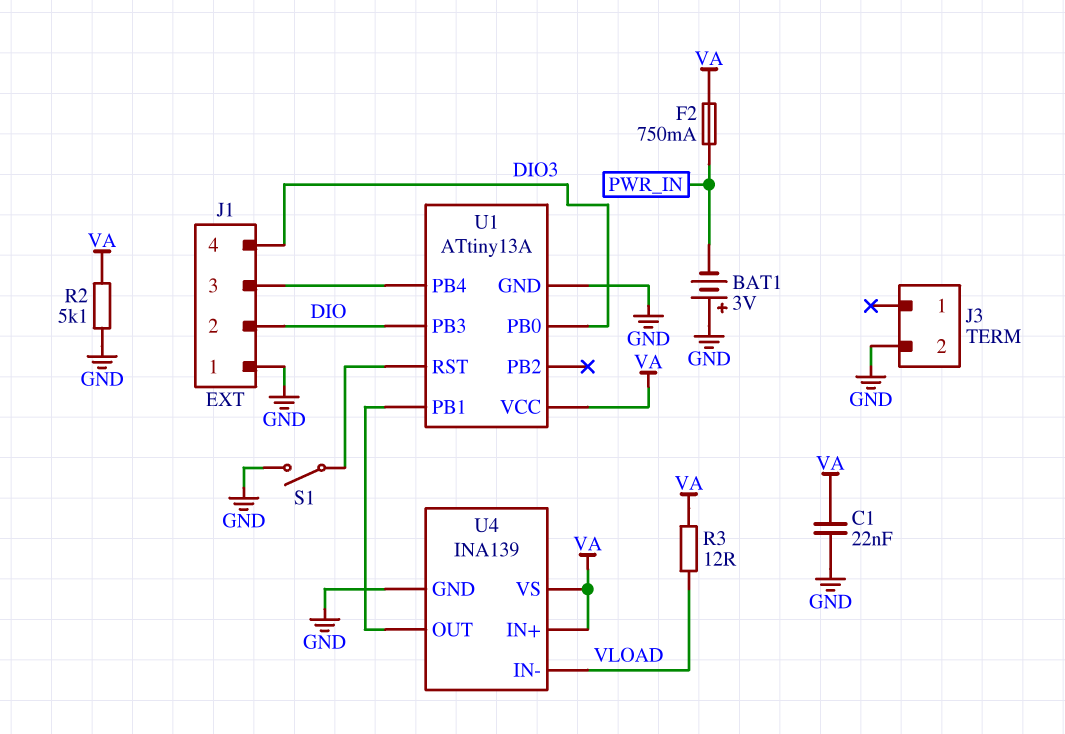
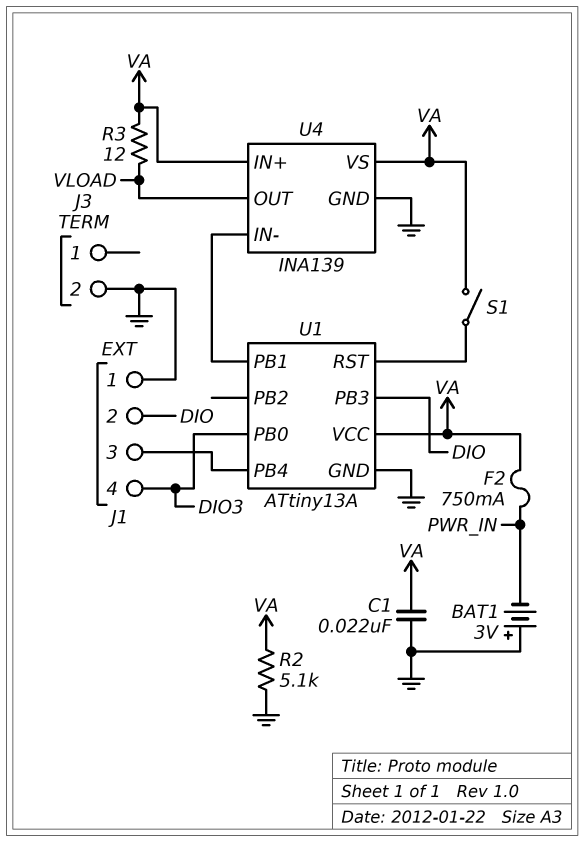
S1: switch (GND, U1/RST) -> switch (U1/RST, VA)
U4 pin IN-: VLOAD -> U1/PB1
U4 pin OUT: U1/PB1 -> VLOAD

